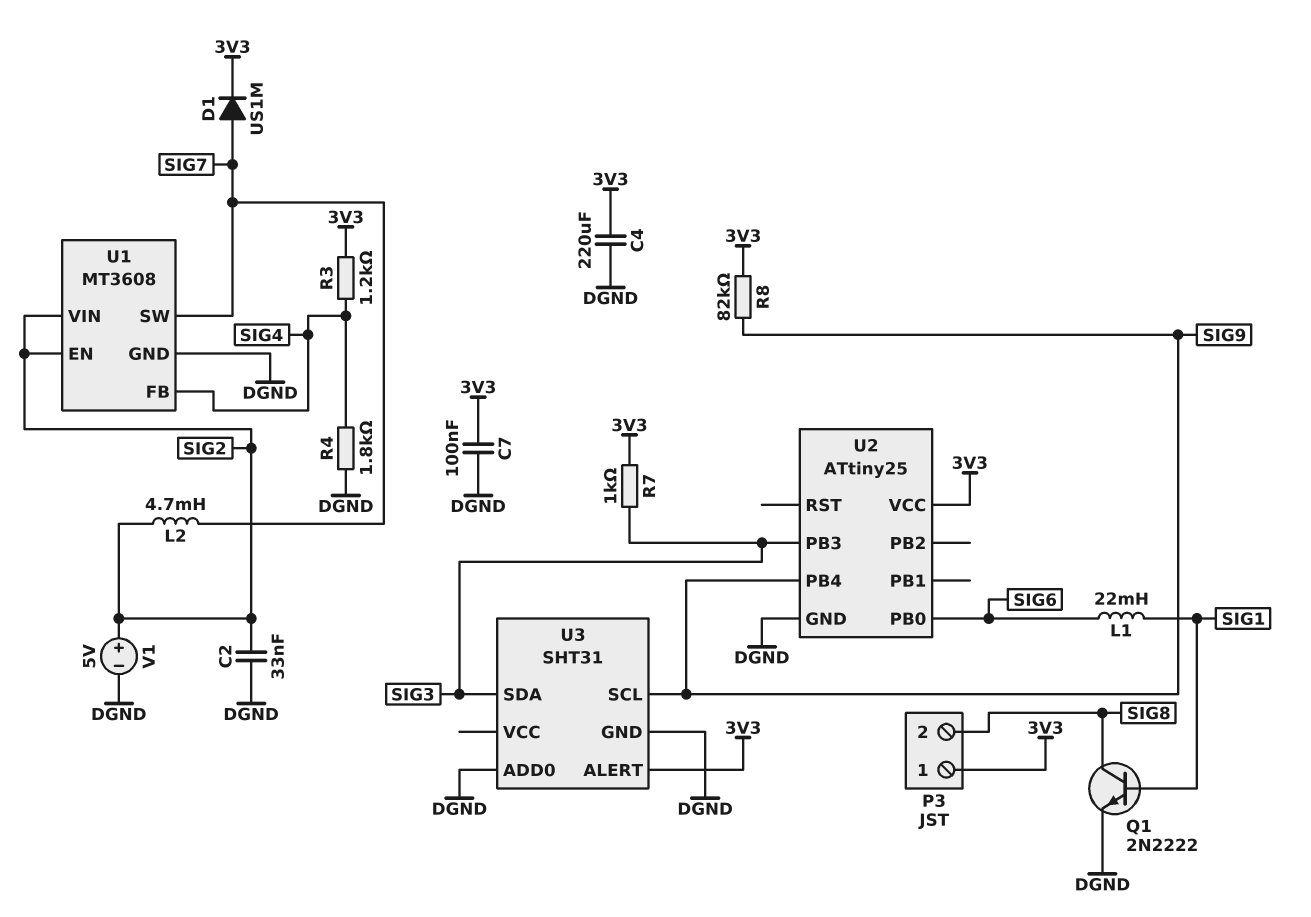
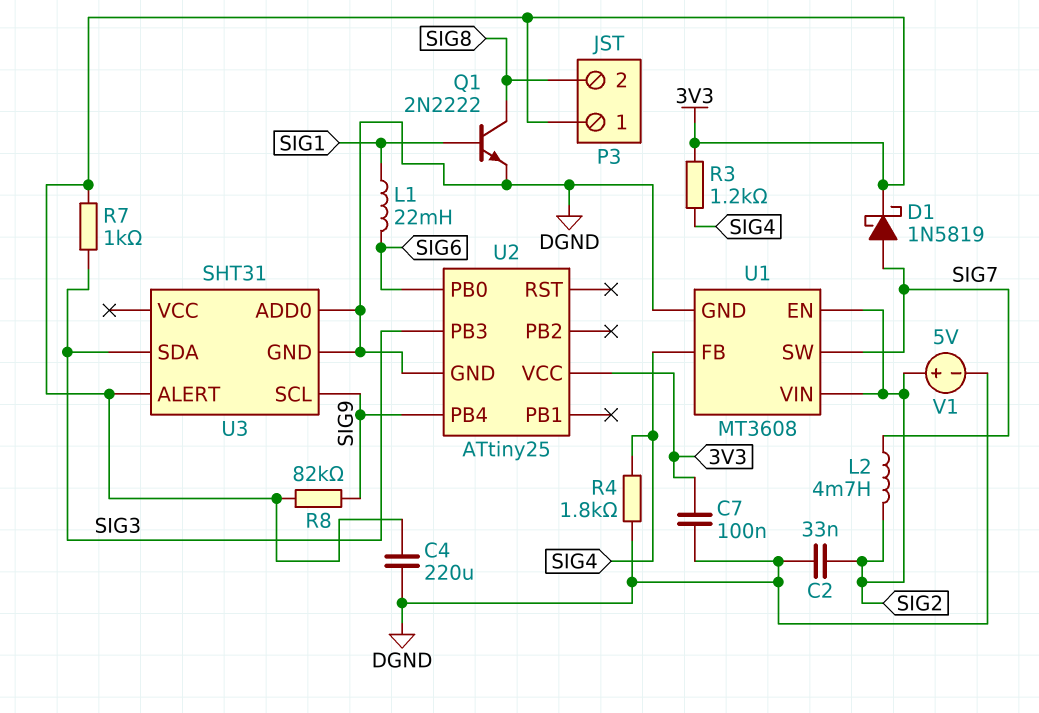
D1: diode US1M (A SIG7, K 3V3) -> schottky 1N5819 (A SIG7, K 3V3)

